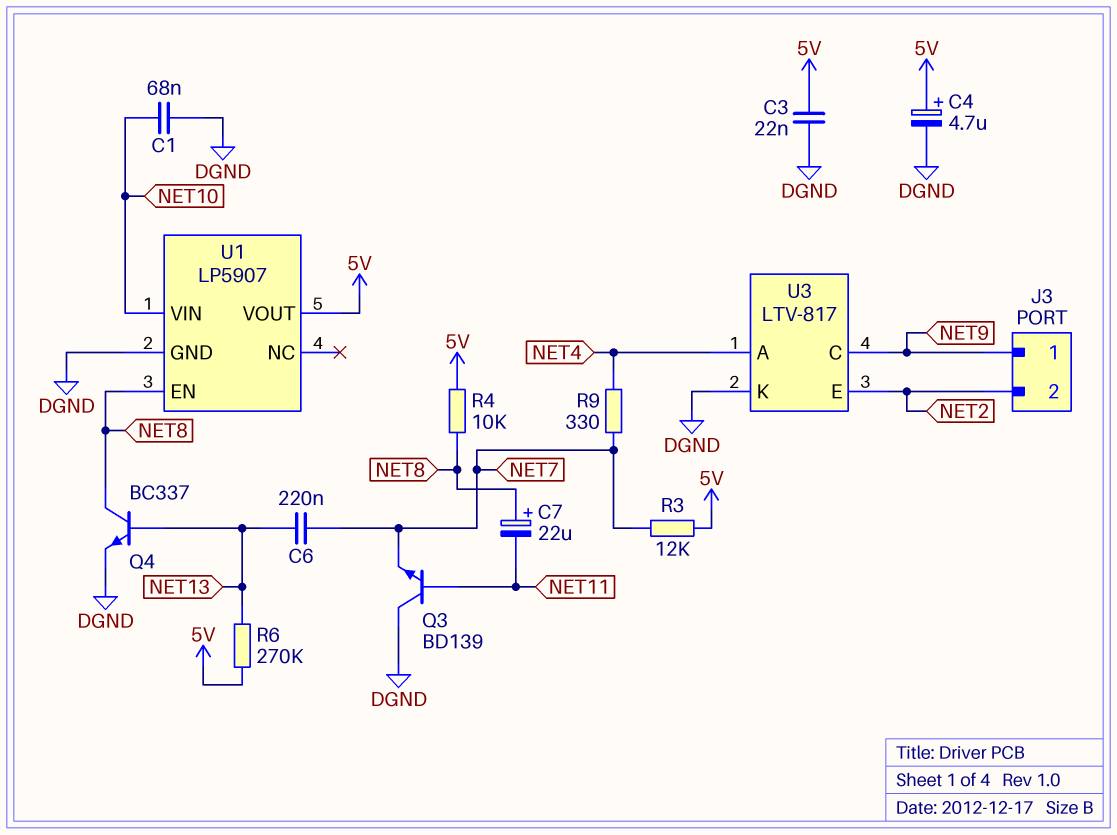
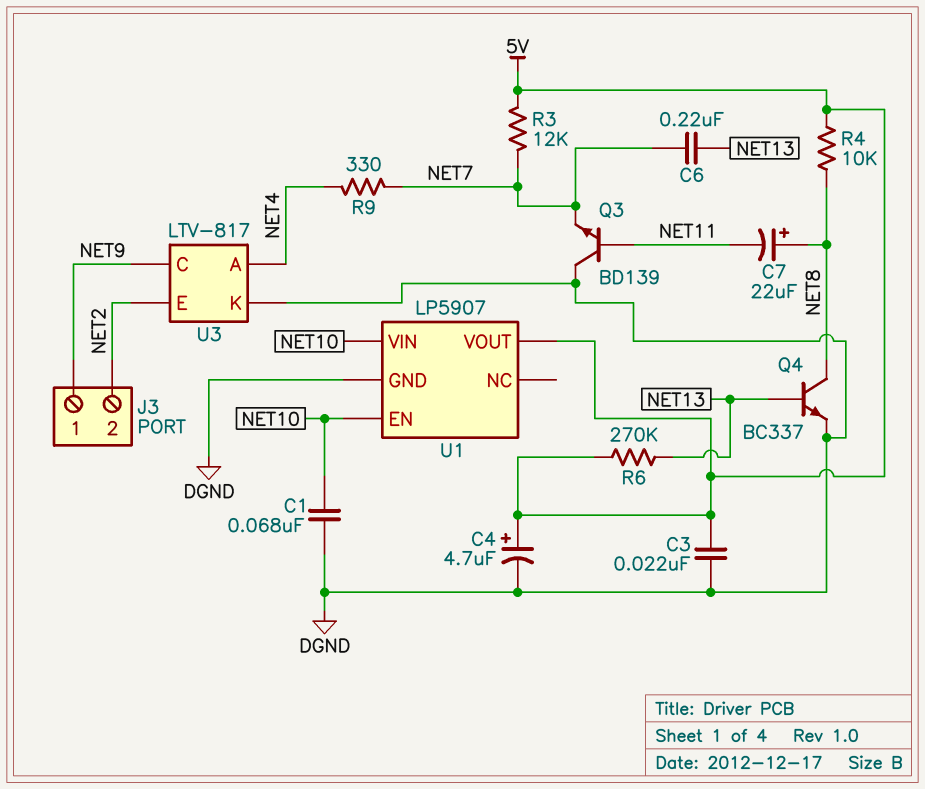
U1 pin EN: NET8 -> NET10

